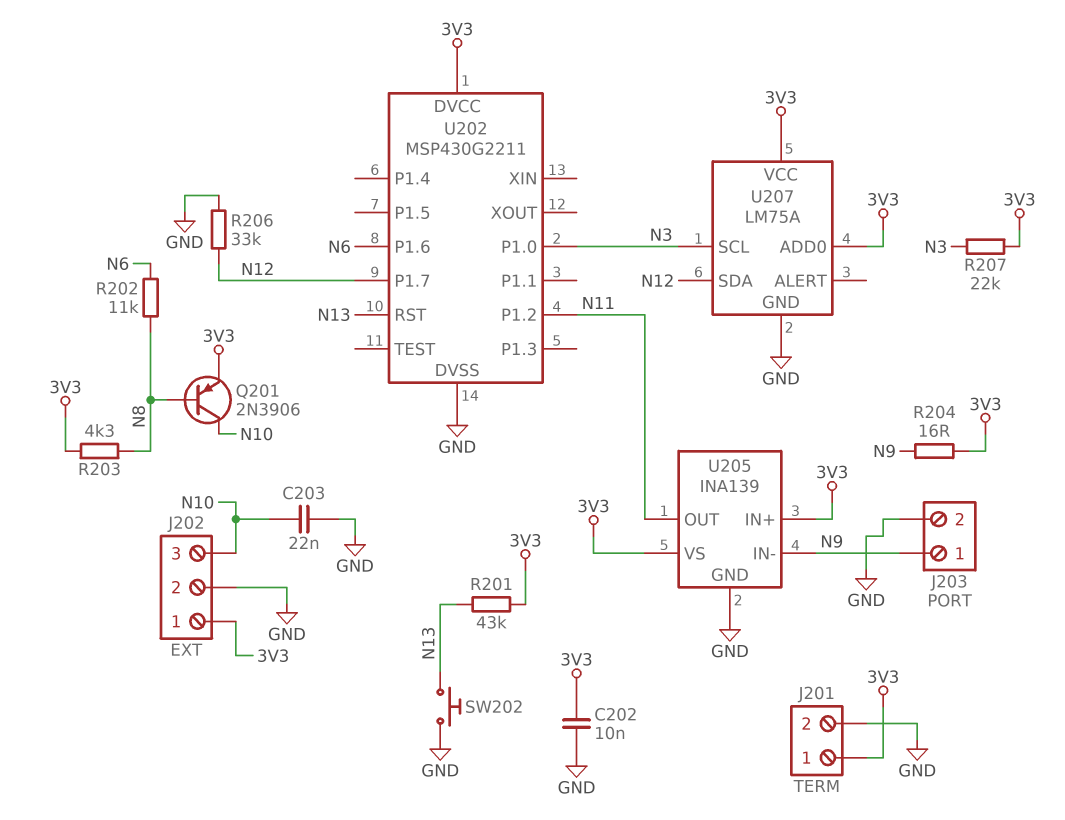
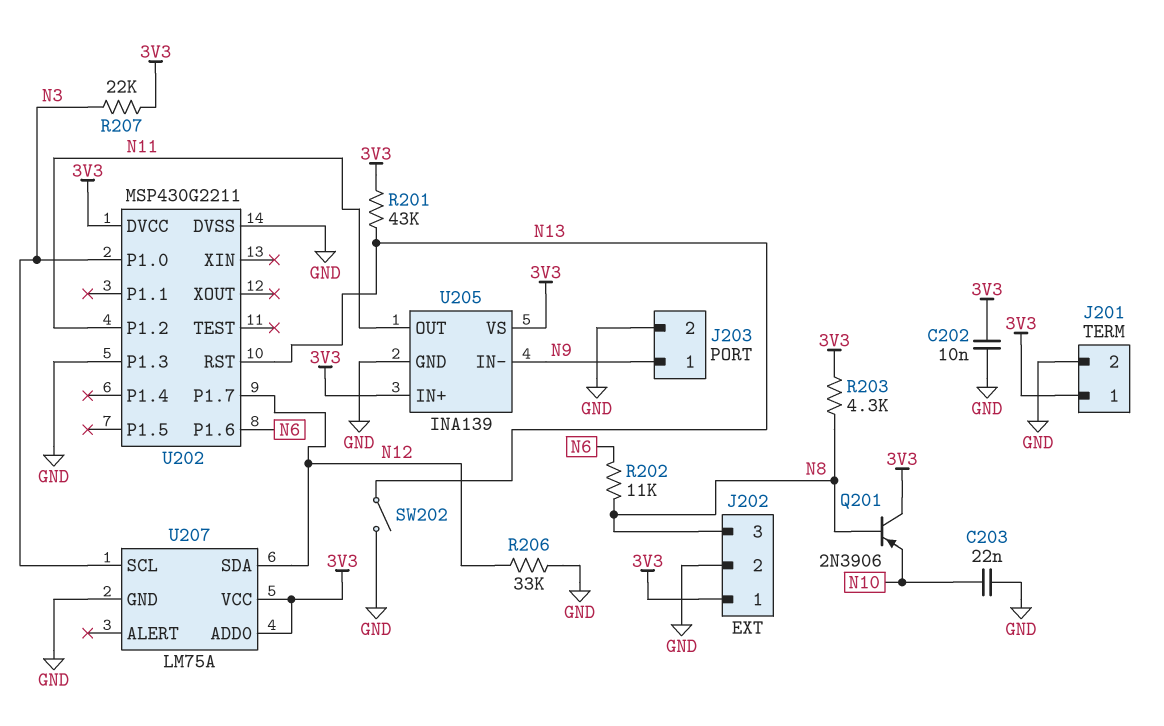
J202 pin 3: N10 -> N8
Q201: PNP 2N3906 (B N8, C N10, E 3V3) -> PNP 2N3906 (B N8, C 3V3, E N10)
R204: 16 (3V3, N9) -> none
SW202: button (GND, N13) -> switch (GND, N13)
U202 pin P1.3: none -> GND

